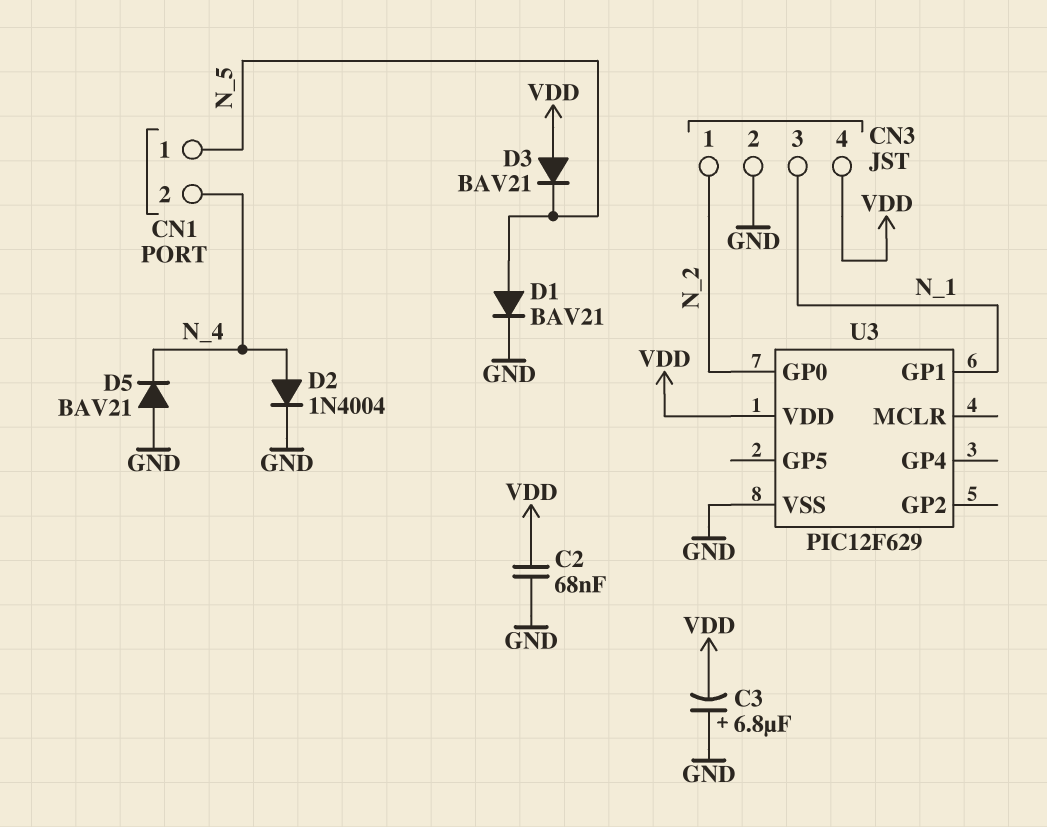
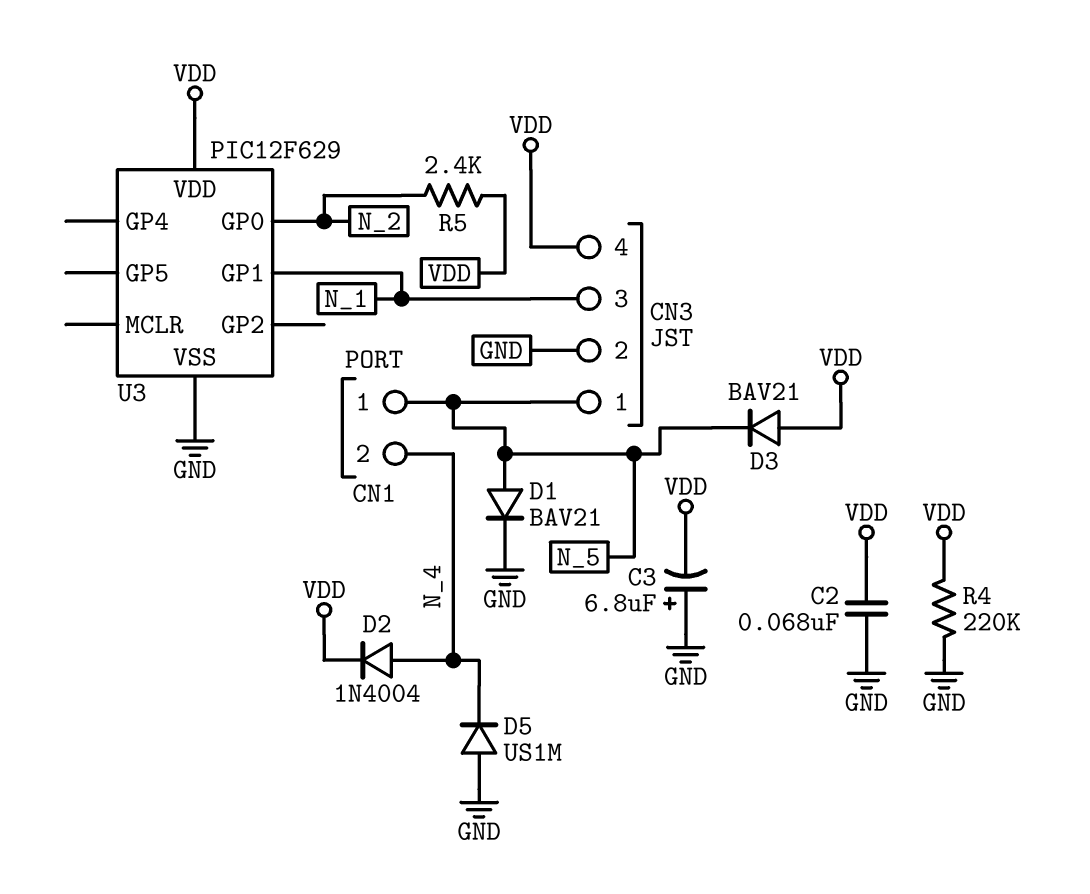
CN3 pin 1: N_2 -> N_5
D2: diode 1N4004 (A N_4, K GND) -> diode 1N4004 (A N_4, K VDD)
D5: diode BAV21 (A GND, K N_4) -> diode US1M (A GND, K N_4)
R4: none -> 220k (GND, VDD)
R5: none -> 2.4k (N_2, VDD)

